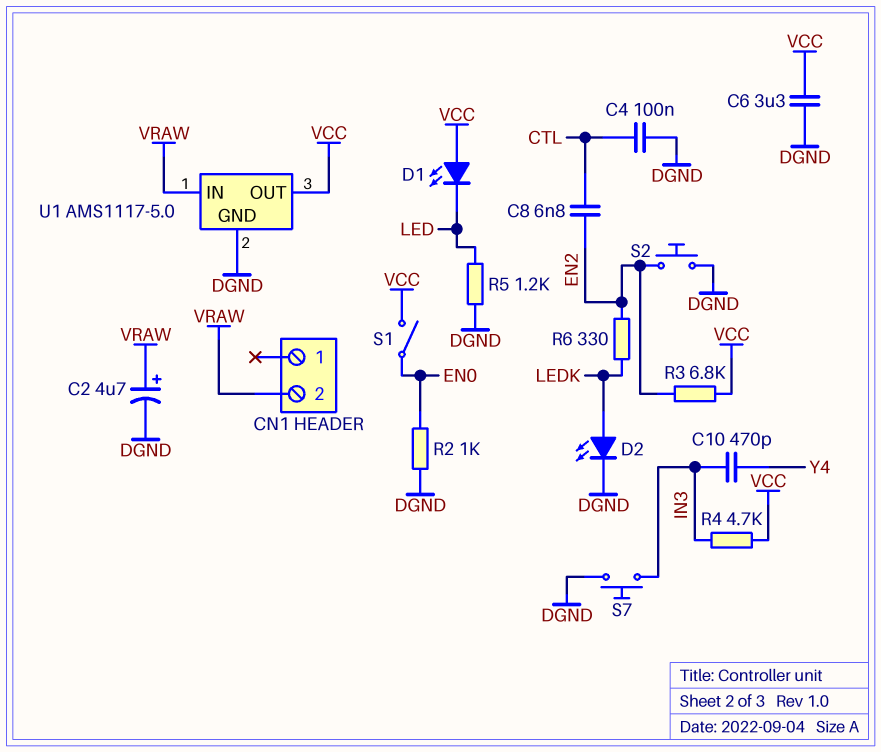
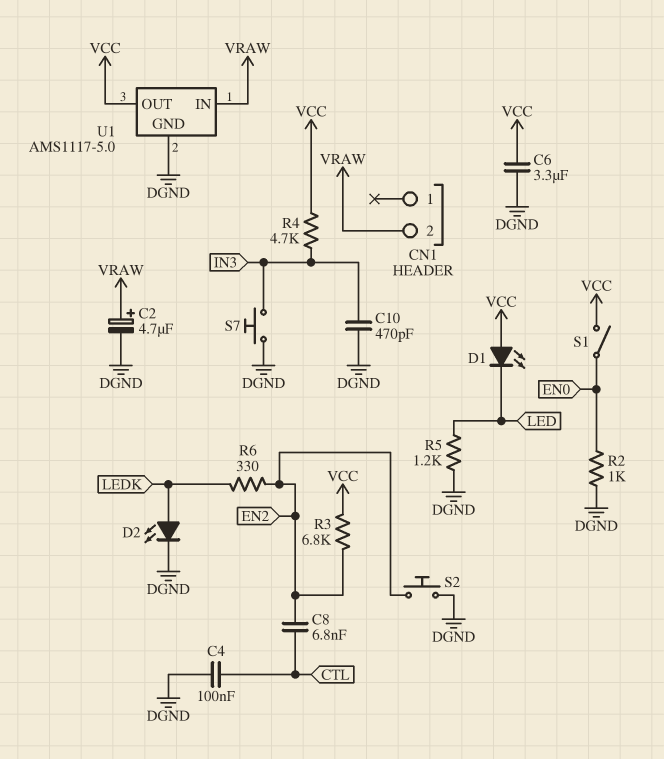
C10: 470pF (IN3, Y4) -> 470pF (DGND, IN3)

